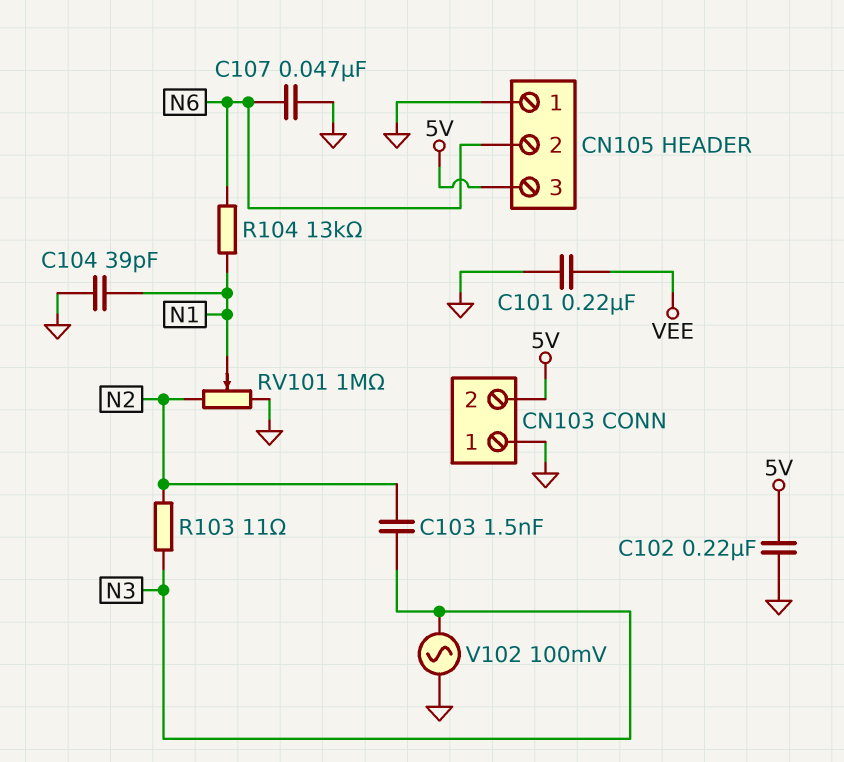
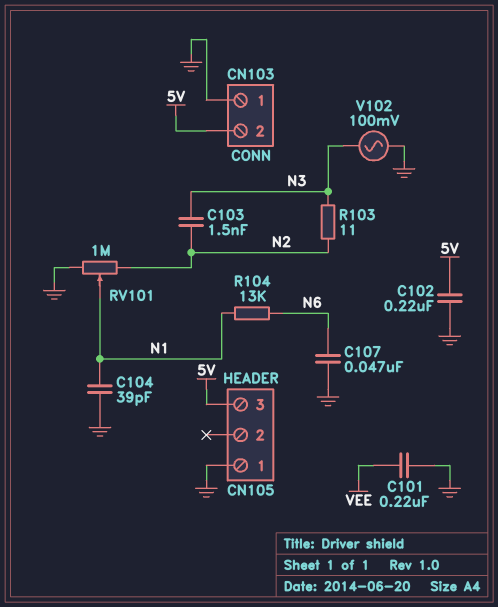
CN105 pin 2: N6 -> none

